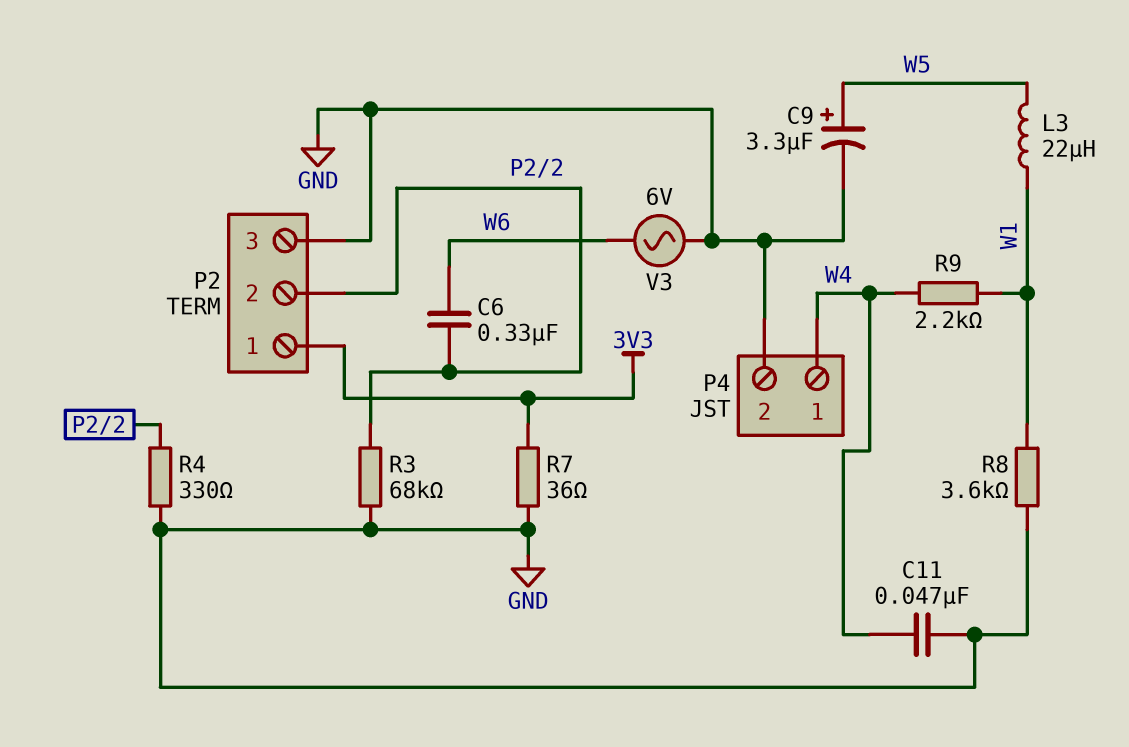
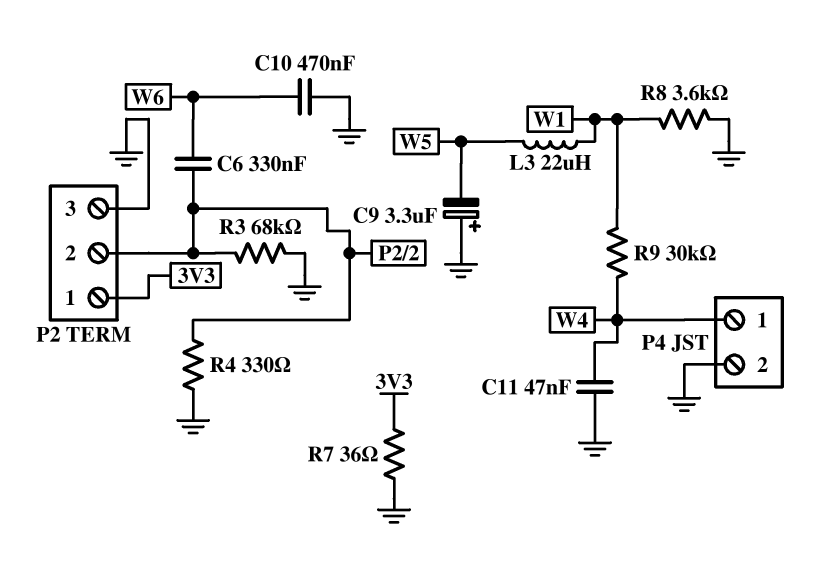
C9: 3.3uF (plus W5, minus GND) -> 3.3uF (plus GND, minus W5)
C10: none -> 470nF (GND, W6)
R9: 2.2k (W1, W4) -> 30k (W1, W4)
V3: AC 6V (GND, W6) -> none

